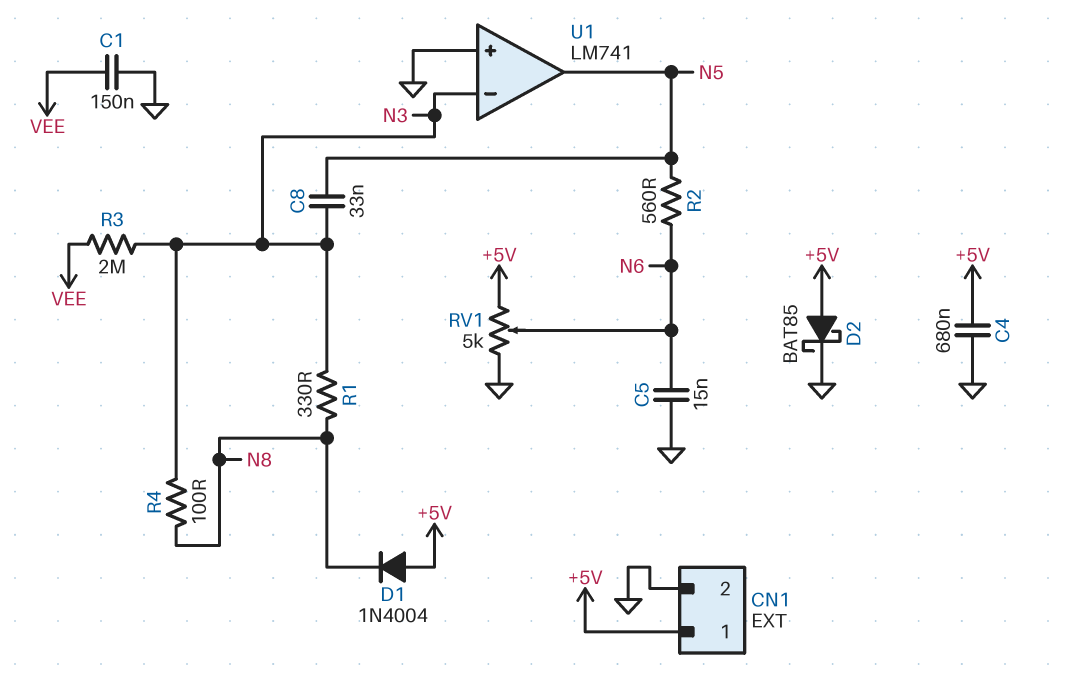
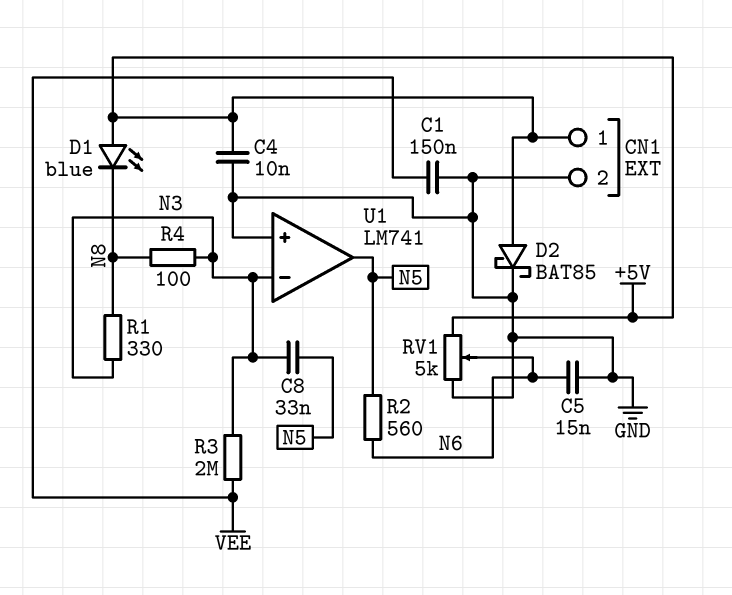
C4: 680nF (+5V, GND) -> 10nF (+5V, GND)
D1: diode 1N4004 (A +5V, K N8) -> LED blue (A +5V, K N8)

